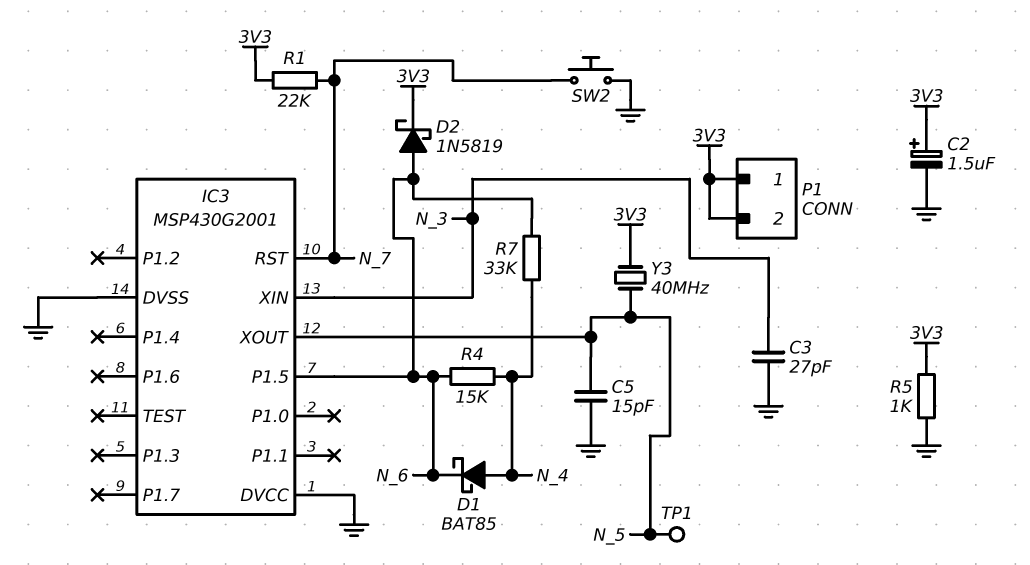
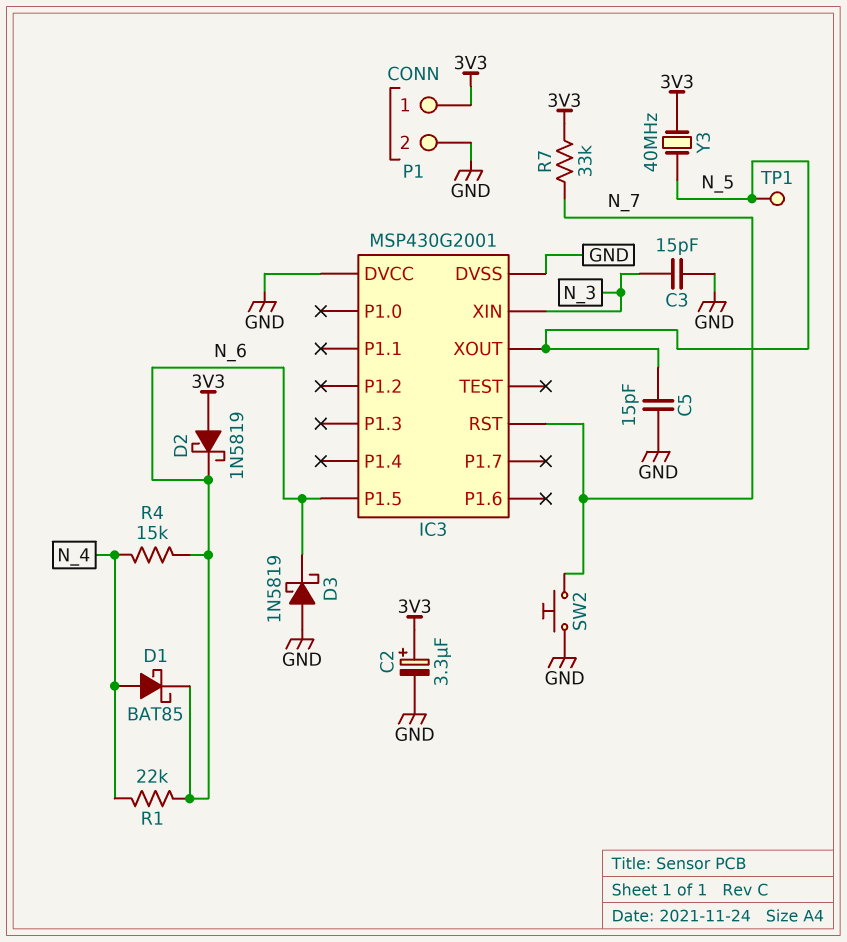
C2: 1.5uF (plus 3V3, minus GND) -> 3.3uF (plus 3V3, minus GND)
C3: 27pF (GND, N_3) -> 15pF (GND, N_3)
D2: schottky 1N5819 (A N_6, K 3V3) -> schottky 1N5819 (A 3V3, K N_6)
D3: none -> schottky 1N5819 (A GND, K N_6)
P1 pin 2: 3V3 -> GND
R1: 22k (3V3, N_7) -> 22k (N_4, N_6)
R5: 1k (3V3, GND) -> none
R7: 33k (N_4, N_6) -> 33k (3V3, N_7)

